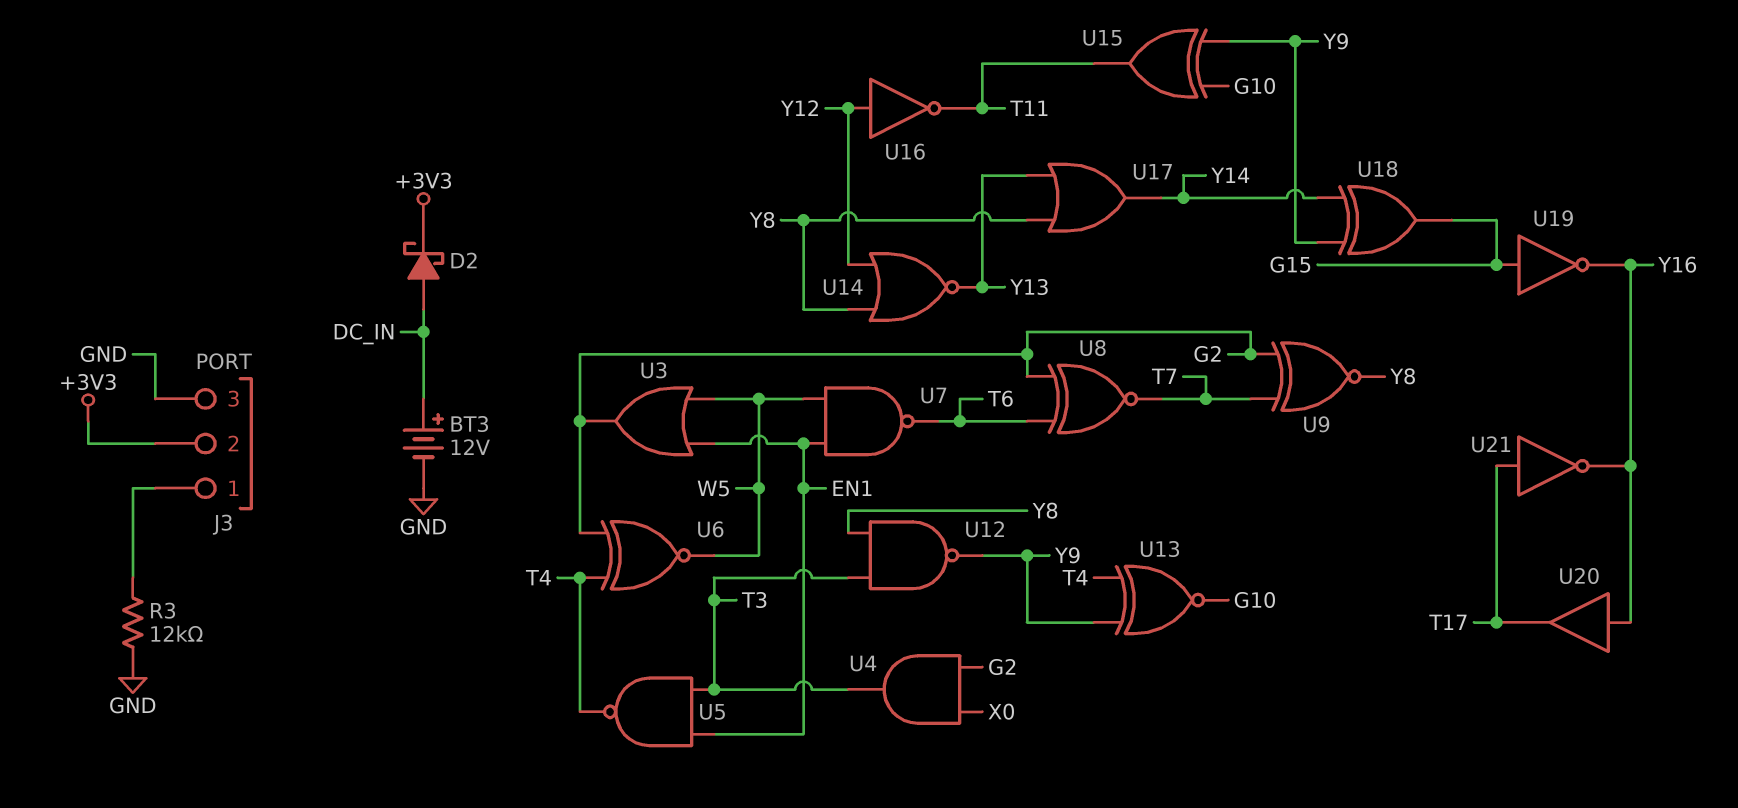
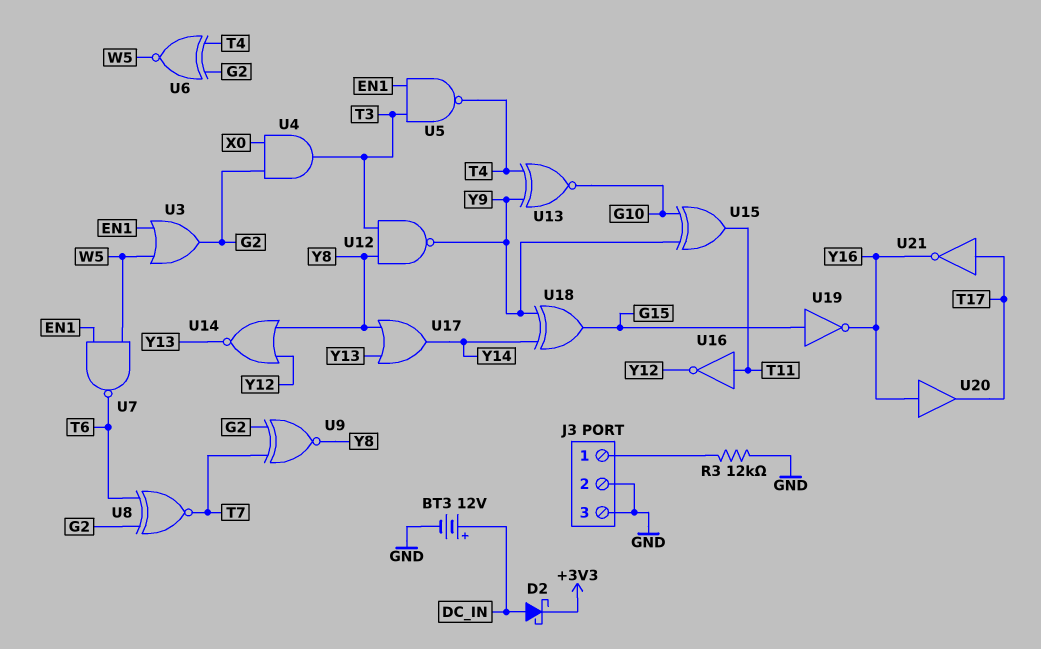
J3 pin 2: +3V3 -> GND
U16: NOT (in Y12, out T11) -> NOT (in T11, out Y12)

